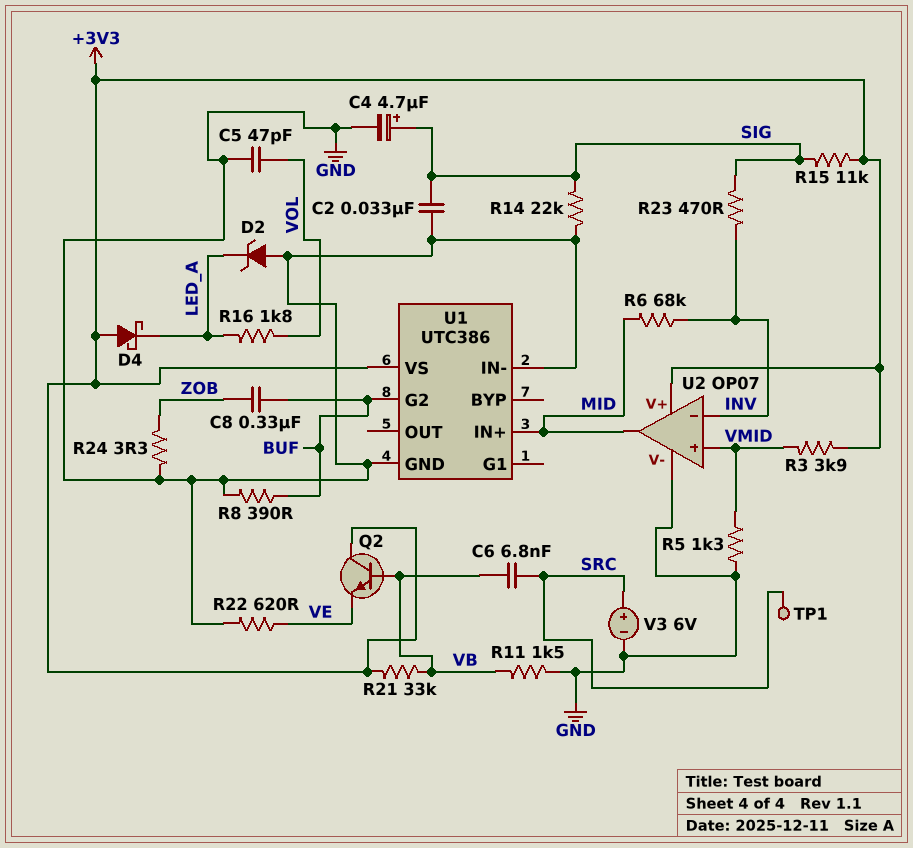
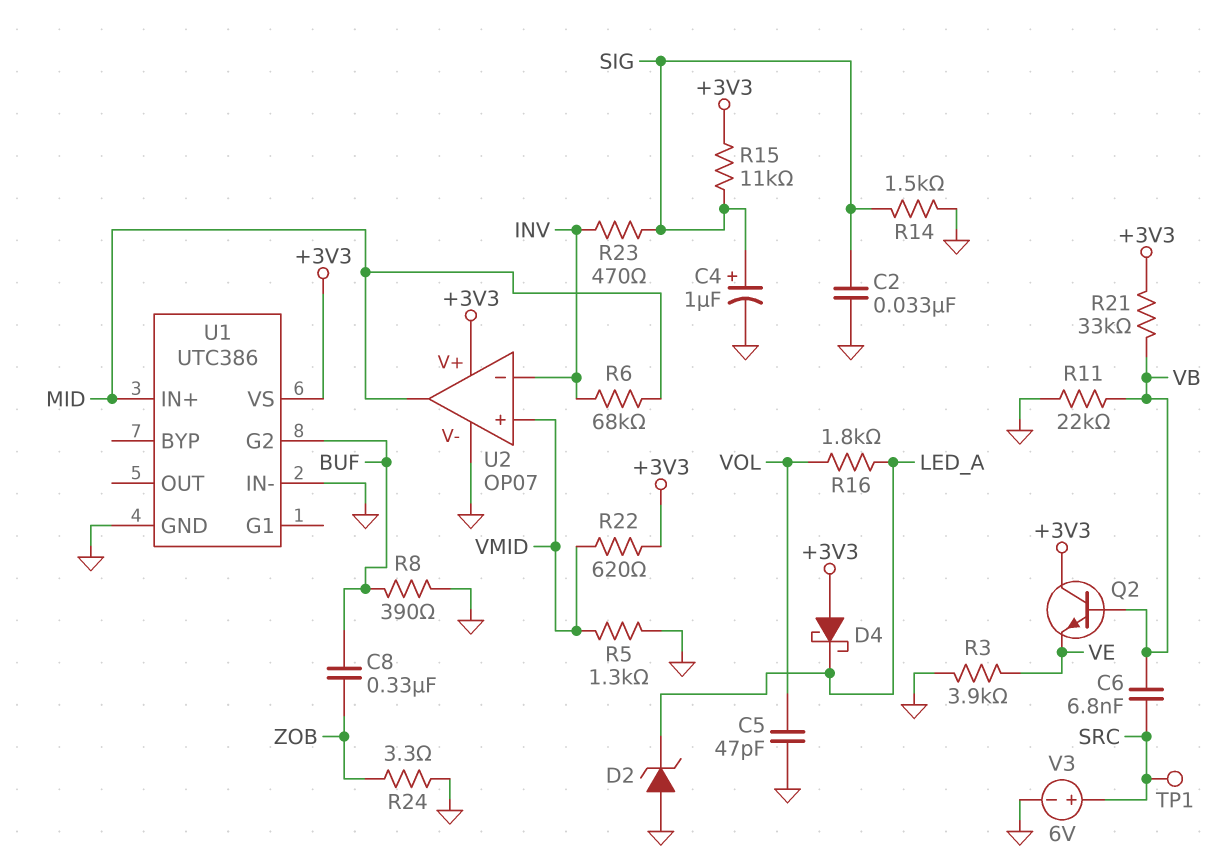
C4: 4.7uF (plus SIG, minus GND) -> 1uF (plus SIG, minus GND)
R3: 3.9k (+3V3, VMID) -> 3.9k (GND, VE)
R11: 1.5k (GND, VB) -> 22k (GND, VB)
R14: 22k (GND, SIG) -> 1.5k (GND, SIG)
R22: 620 (GND, VE) -> 620 (+3V3, VMID)

